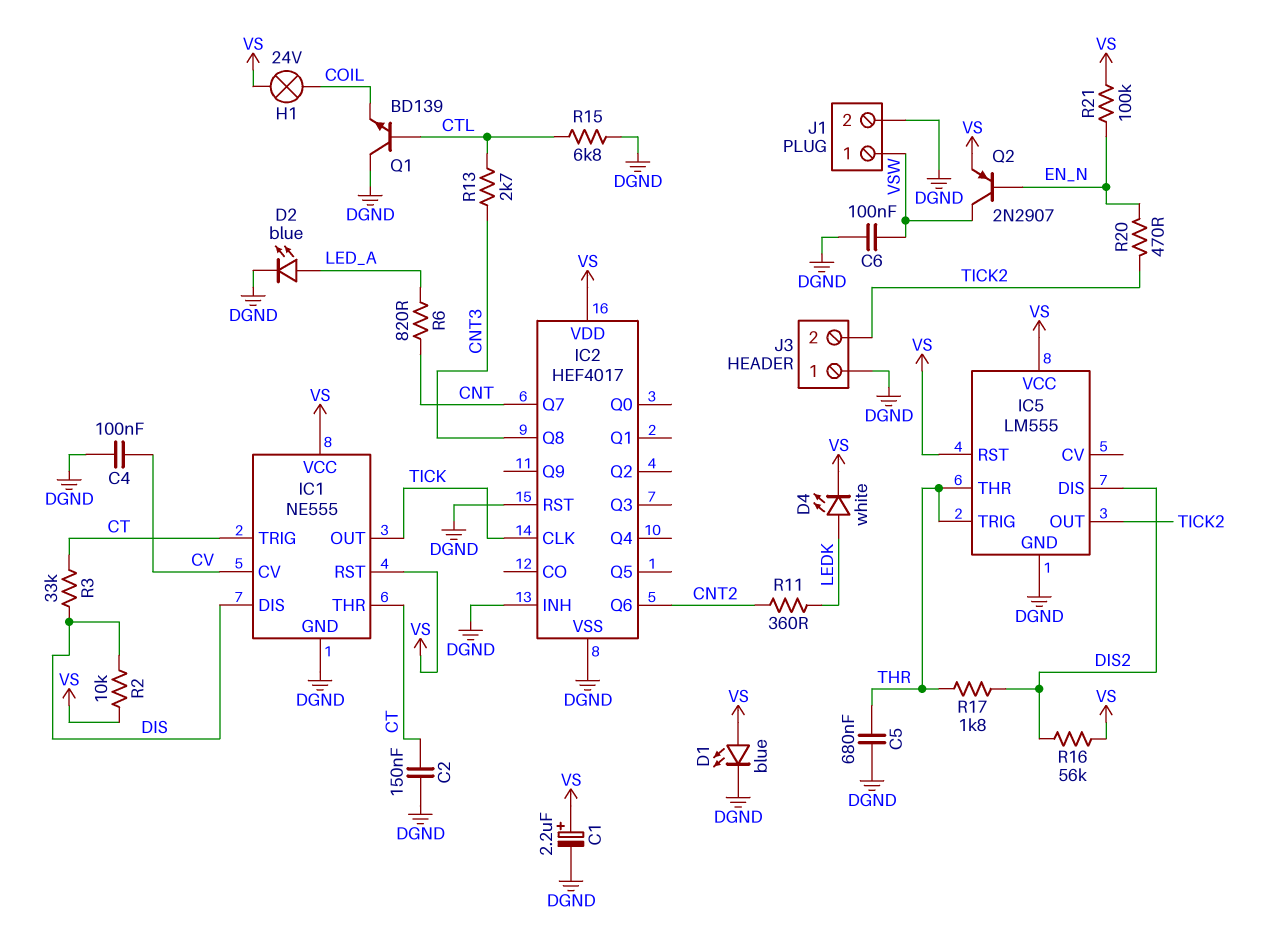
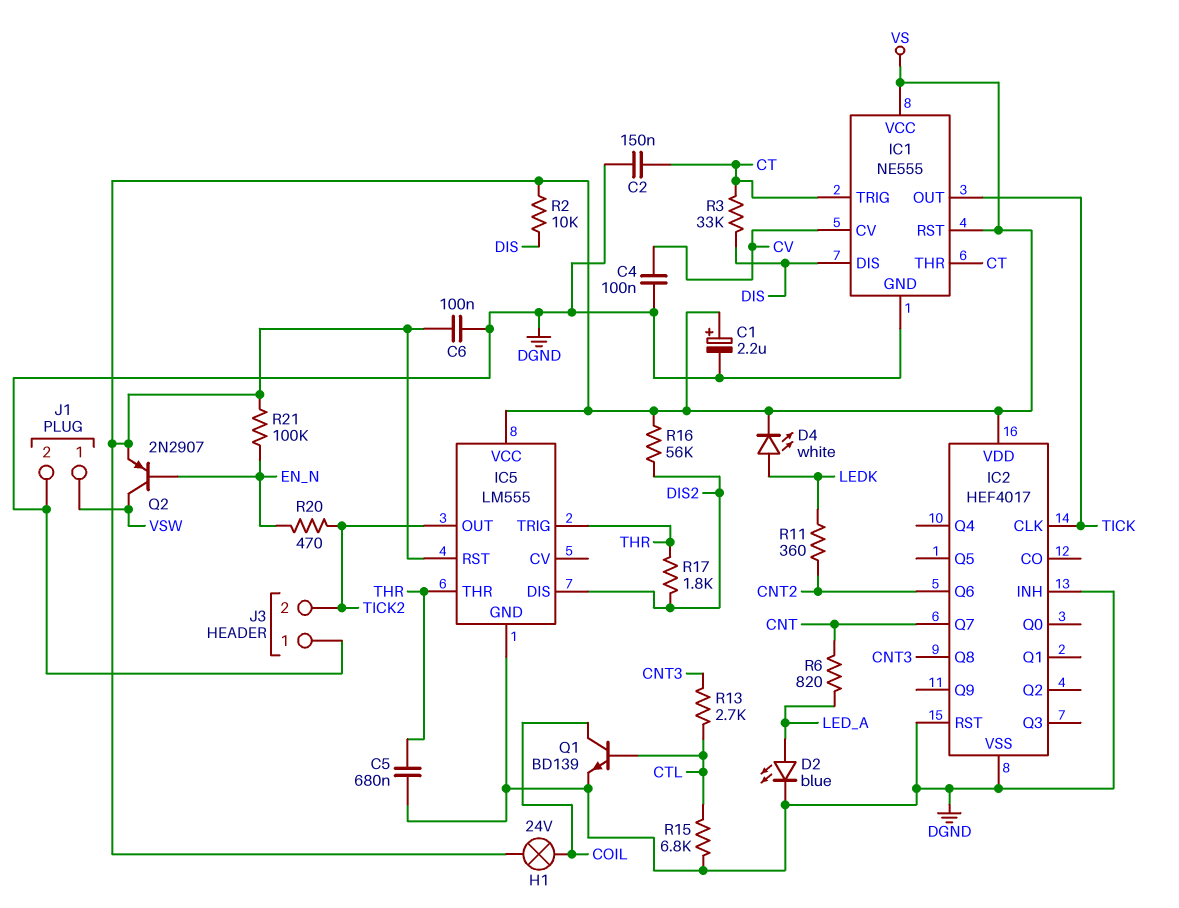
C6: 100nF (DGND, VSW) -> 100nF (DGND, VS)
D1: LED blue (A VS, K DGND) -> none
Q1: NPN BD139 (B CTL, C DGND, E COIL) -> NPN BD139 (B CTL, C COIL, E DGND)

